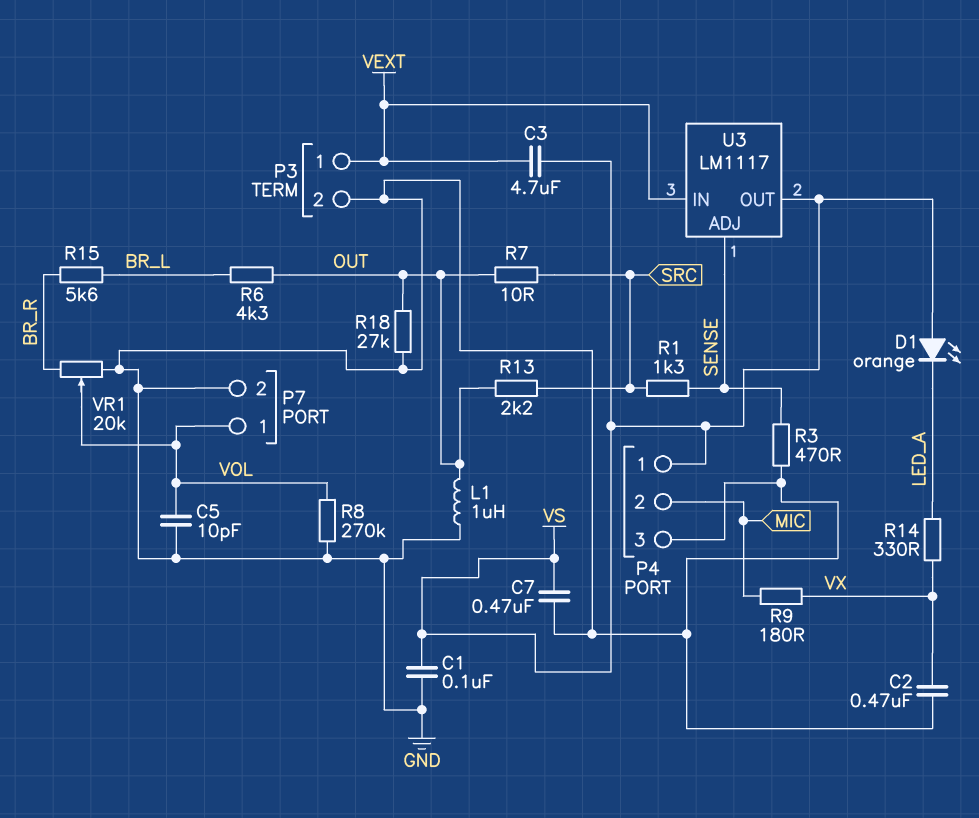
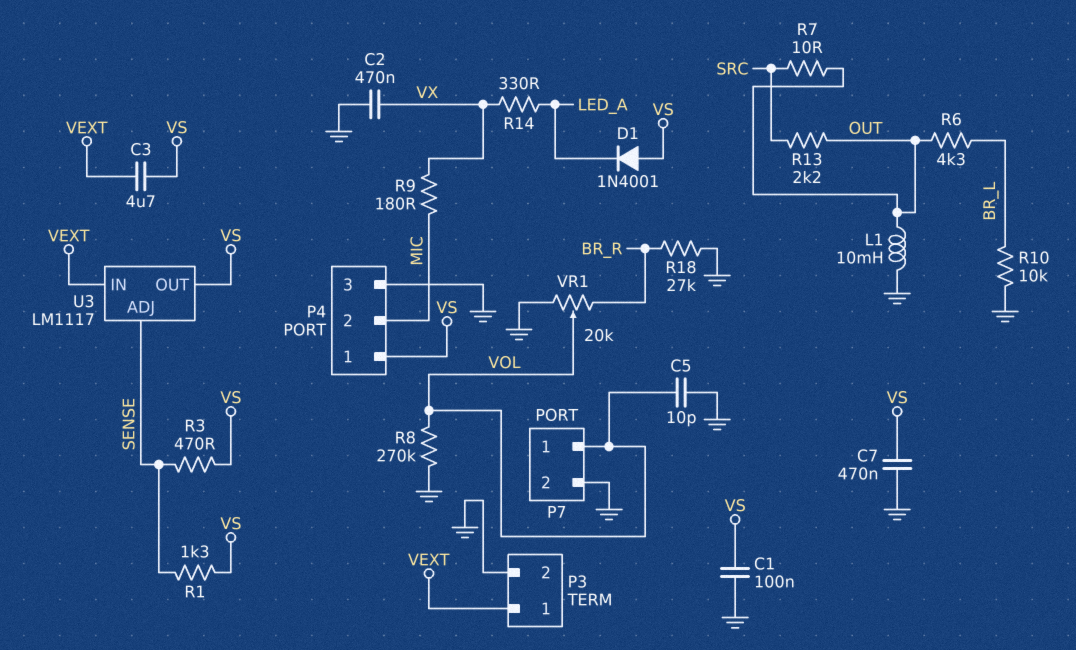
D1: LED orange (A VS, K LED_A) -> diode 1N4001 (A VS, K LED_A)
L1: 1uH (GND, OUT) -> 10mH (GND, OUT)
R1: 1.3k (SENSE, SRC) -> 1.3k (SENSE, VS)
R3: 470 (GND, SENSE) -> 470 (SENSE, VS)
R10: none -> 10k (BR_L, GND)
R15: 5.6k (BR_L, BR_R) -> none
R18: 27k (GND, OUT) -> 27k (BR_R, GND)

